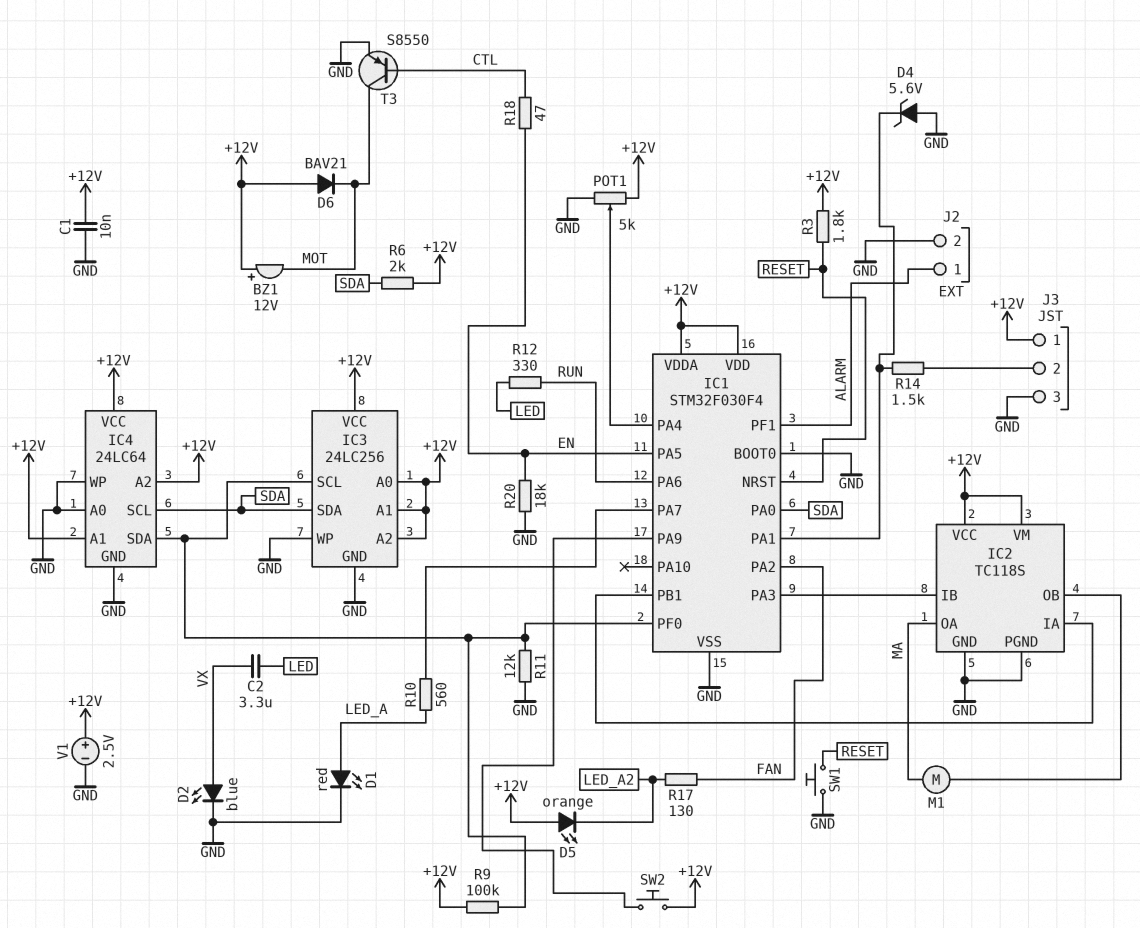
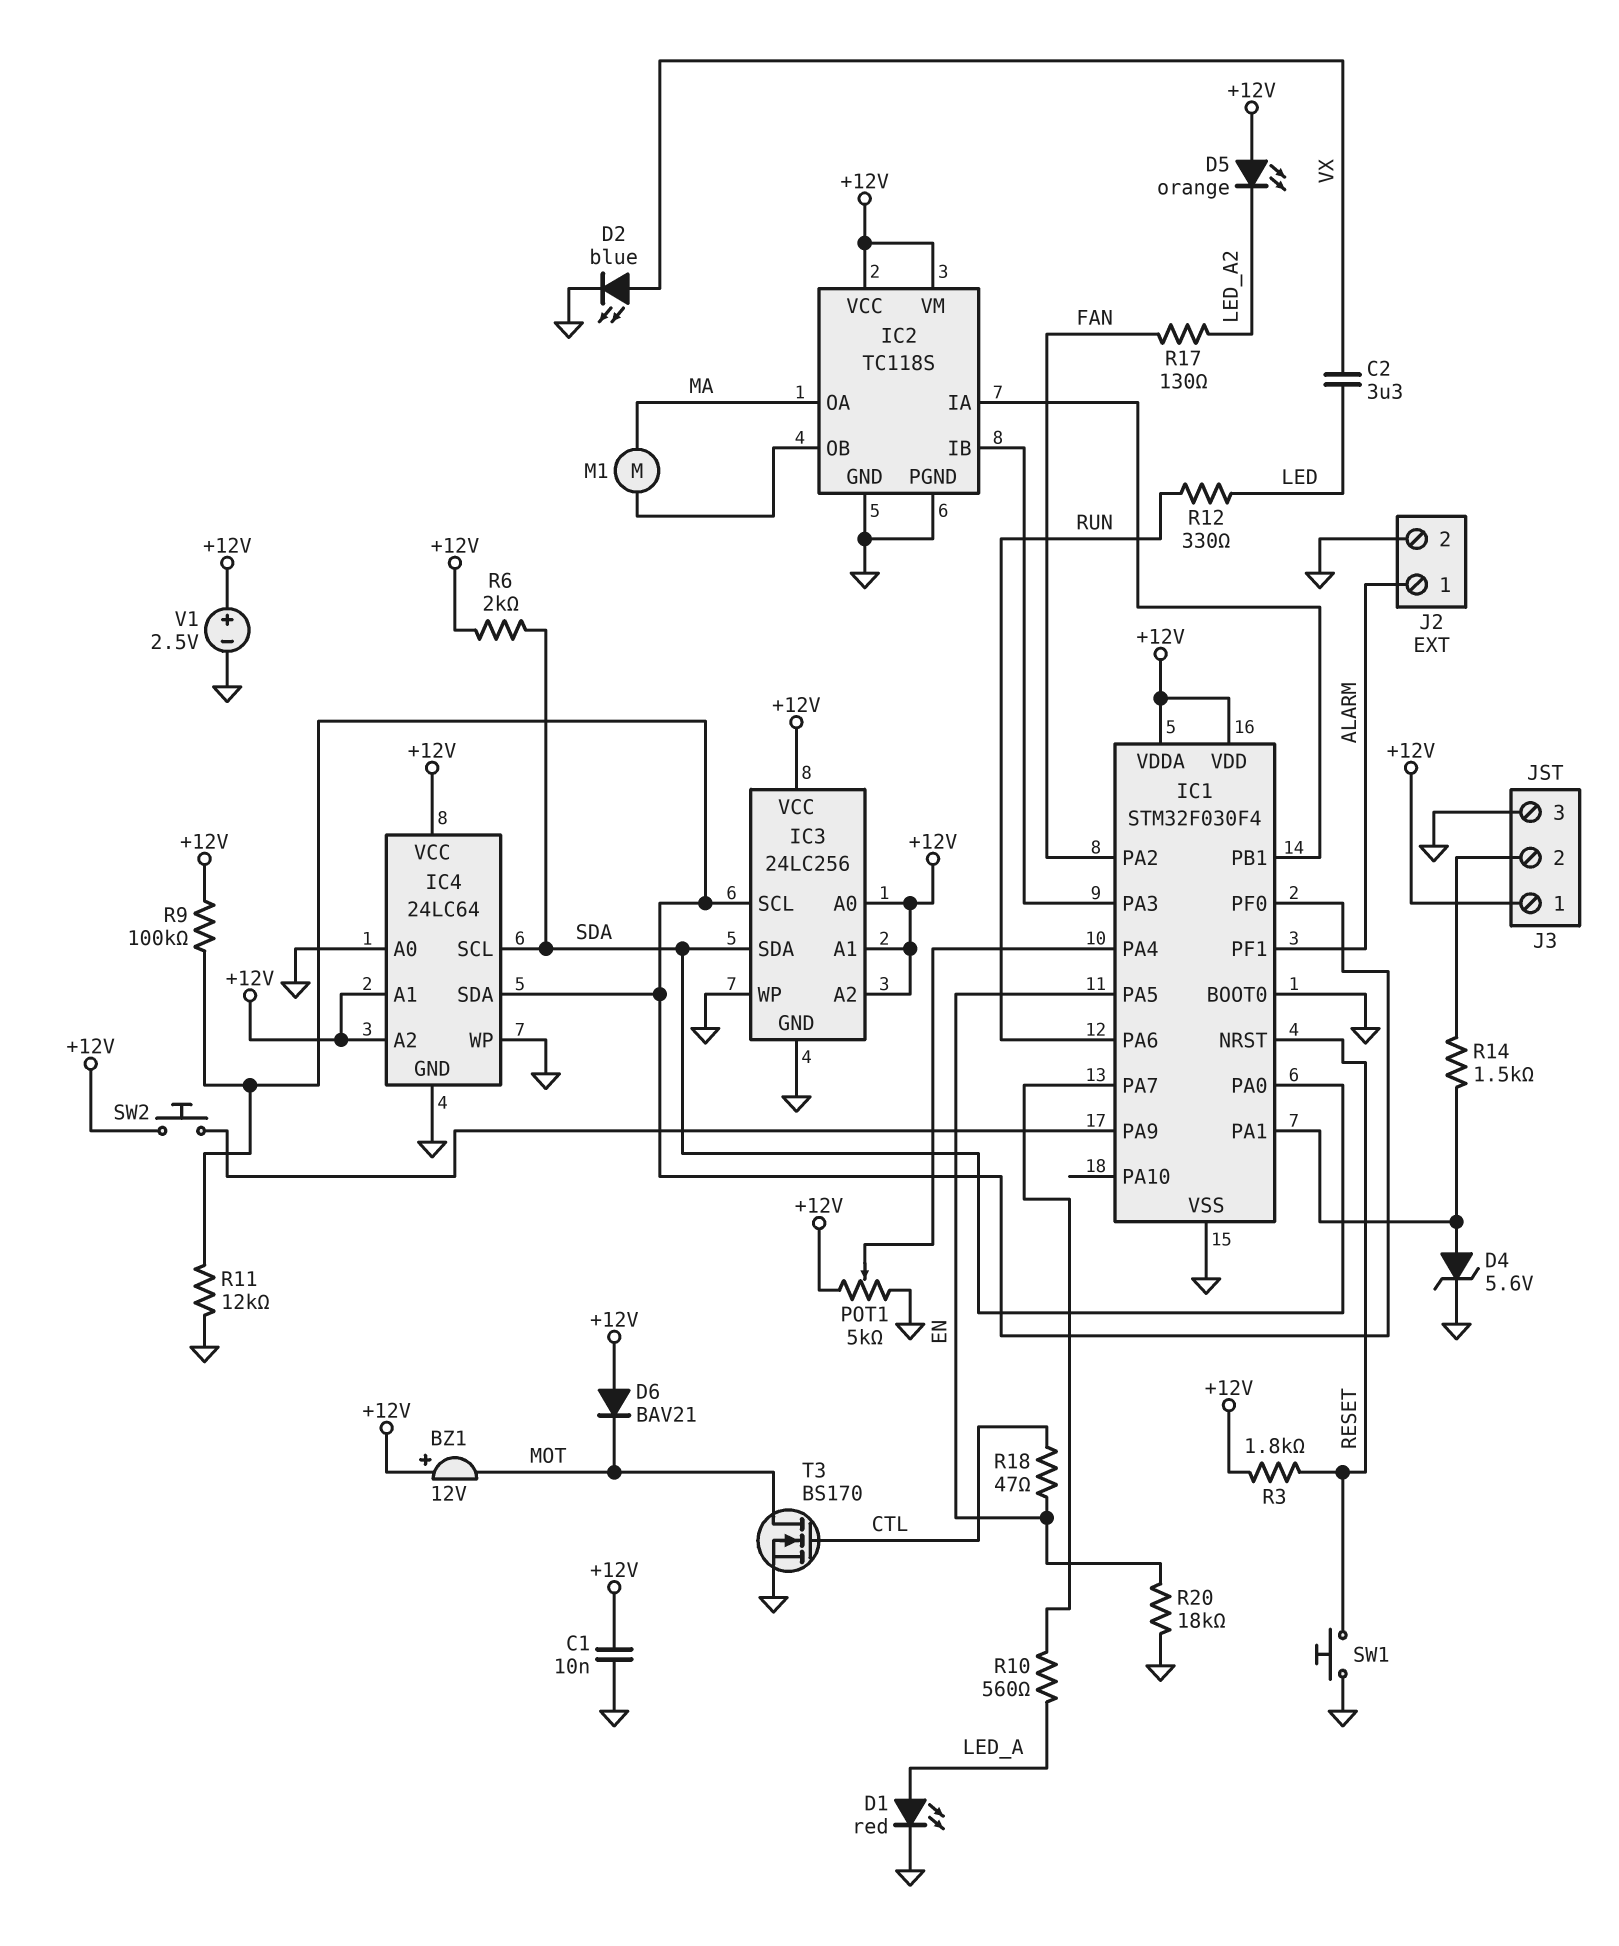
D4: zener 5.6V (A GND, K IC1/PA1) -> zener 5.6V (A IC1/PA1, K GND)
T3: PNP S8550 (B CTL, C MOT, E GND) -> NMOS BS170 (G CTL, D MOT, S GND)

